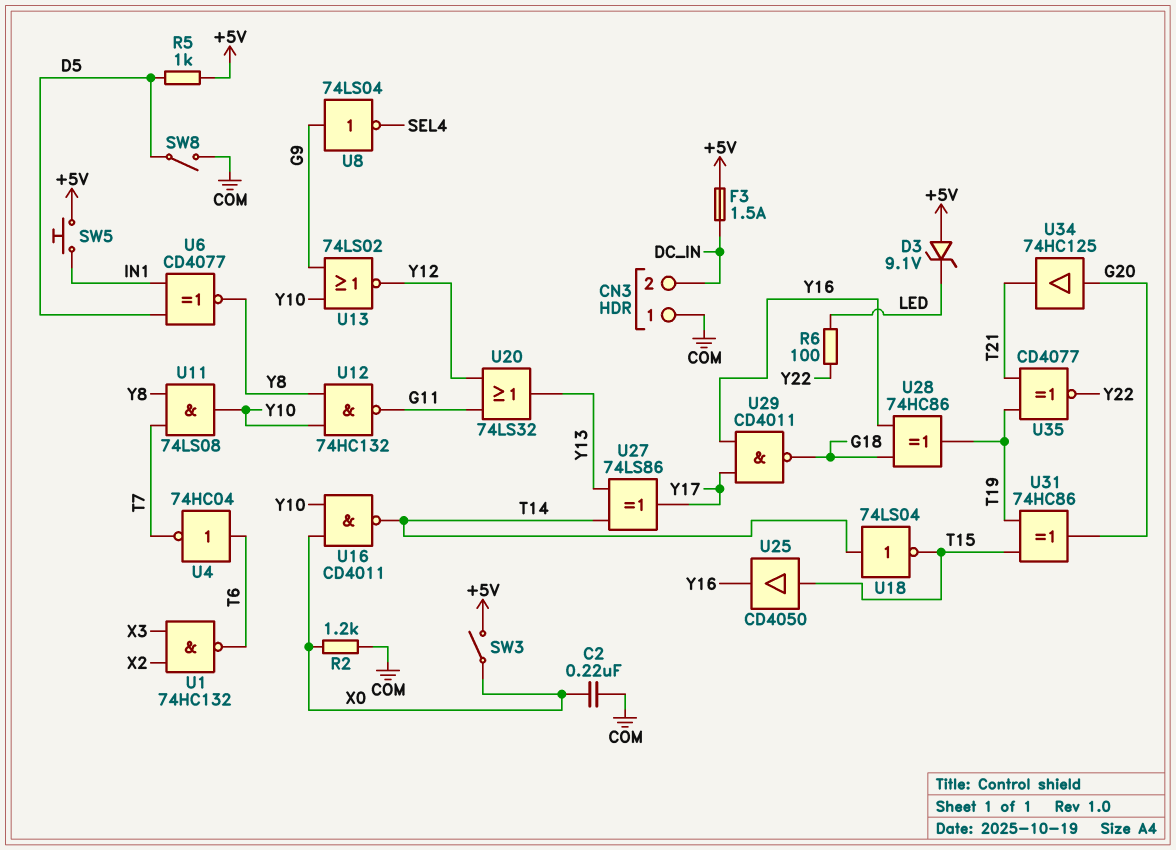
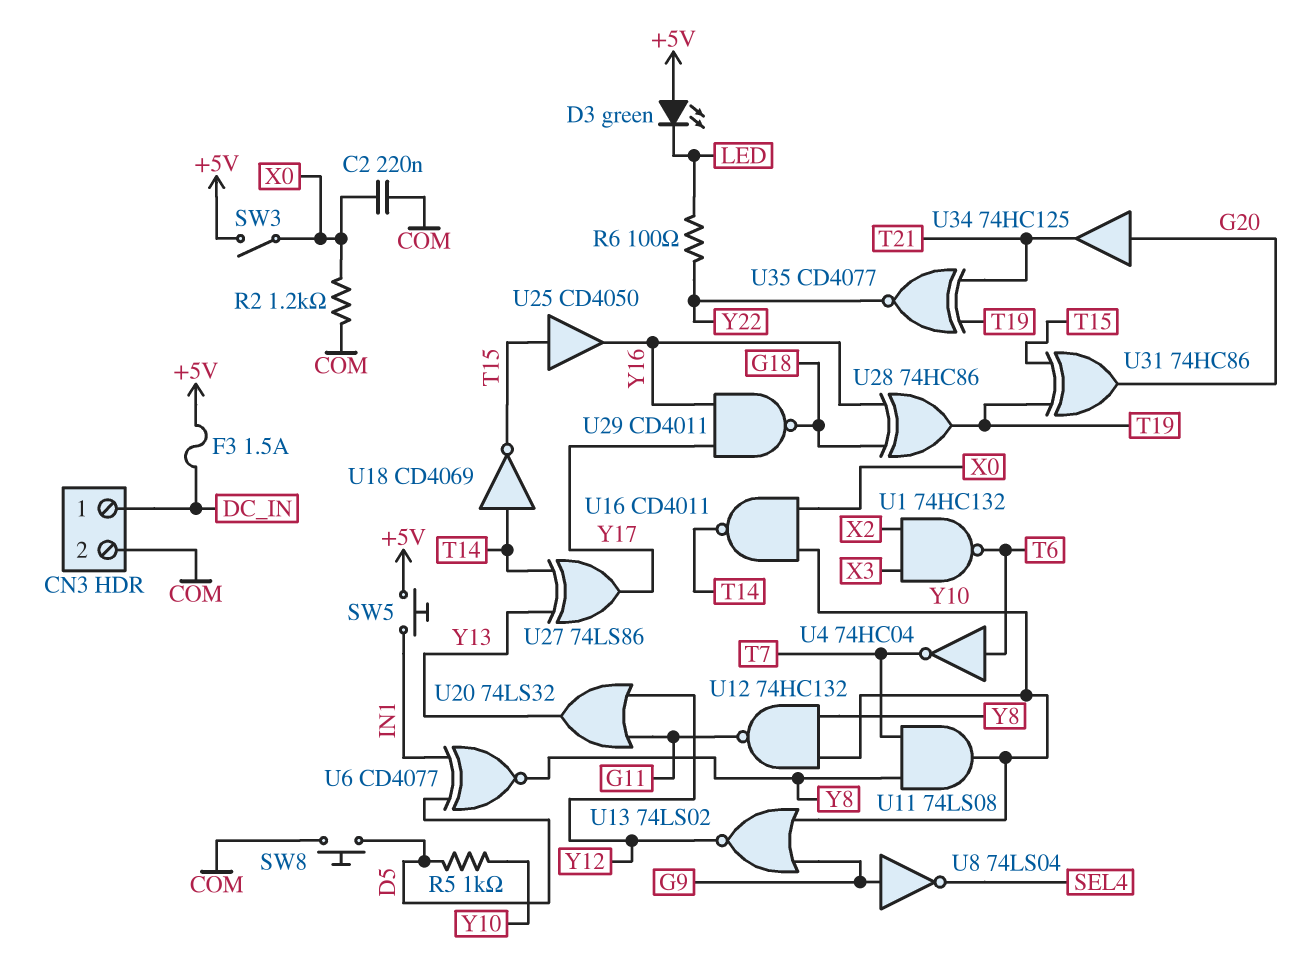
CN3 pin 1: COM -> DC_IN
CN3 pin 2: DC_IN -> COM
D3: zener 9.1V (A +5V, K LED) -> LED green (A +5V, K LED)
R5: 1k (+5V, D5) -> 1k (D5, Y10)
SW8: switch (COM, D5) -> button (COM, D5)
U18: NOT 74LS04 (in T14, out T15) -> NOT CD4069 (in T14, out T15)

